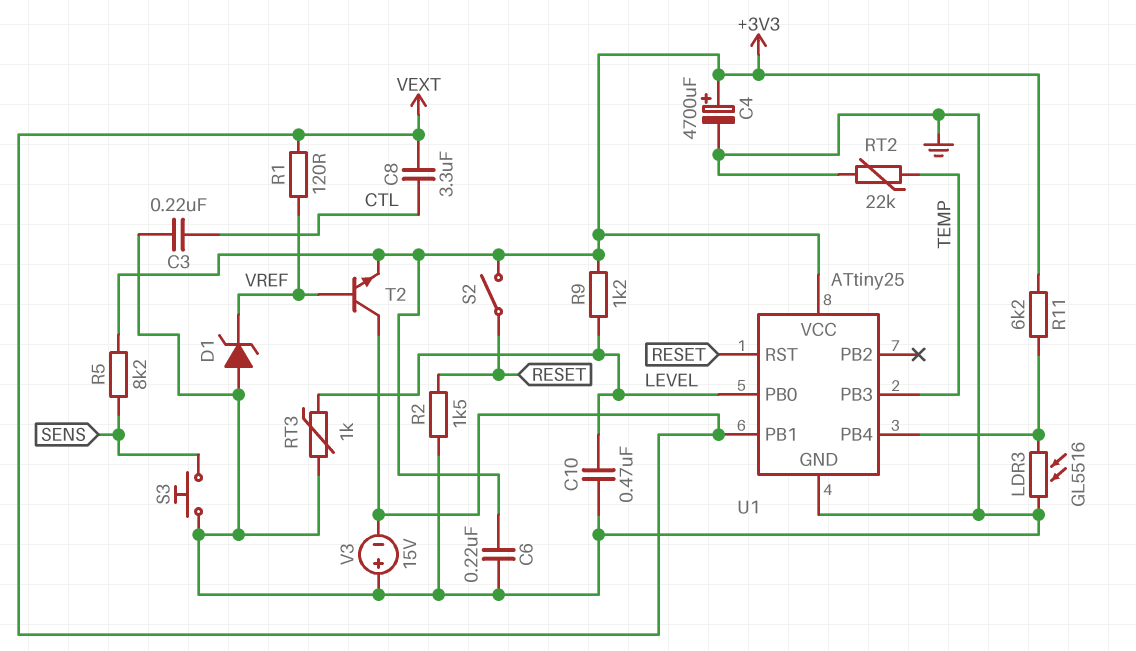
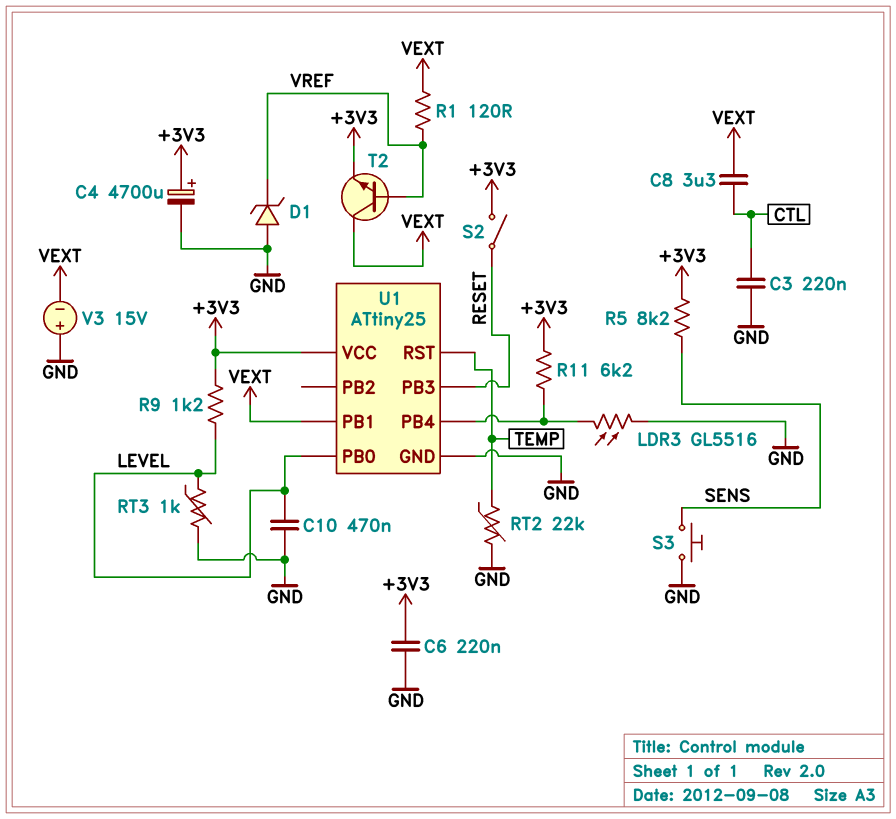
R2: 1.5k (GND, RESET) -> none
U1 pin PB3: TEMP -> RESET
U1 pin RST: RESET -> TEMP

